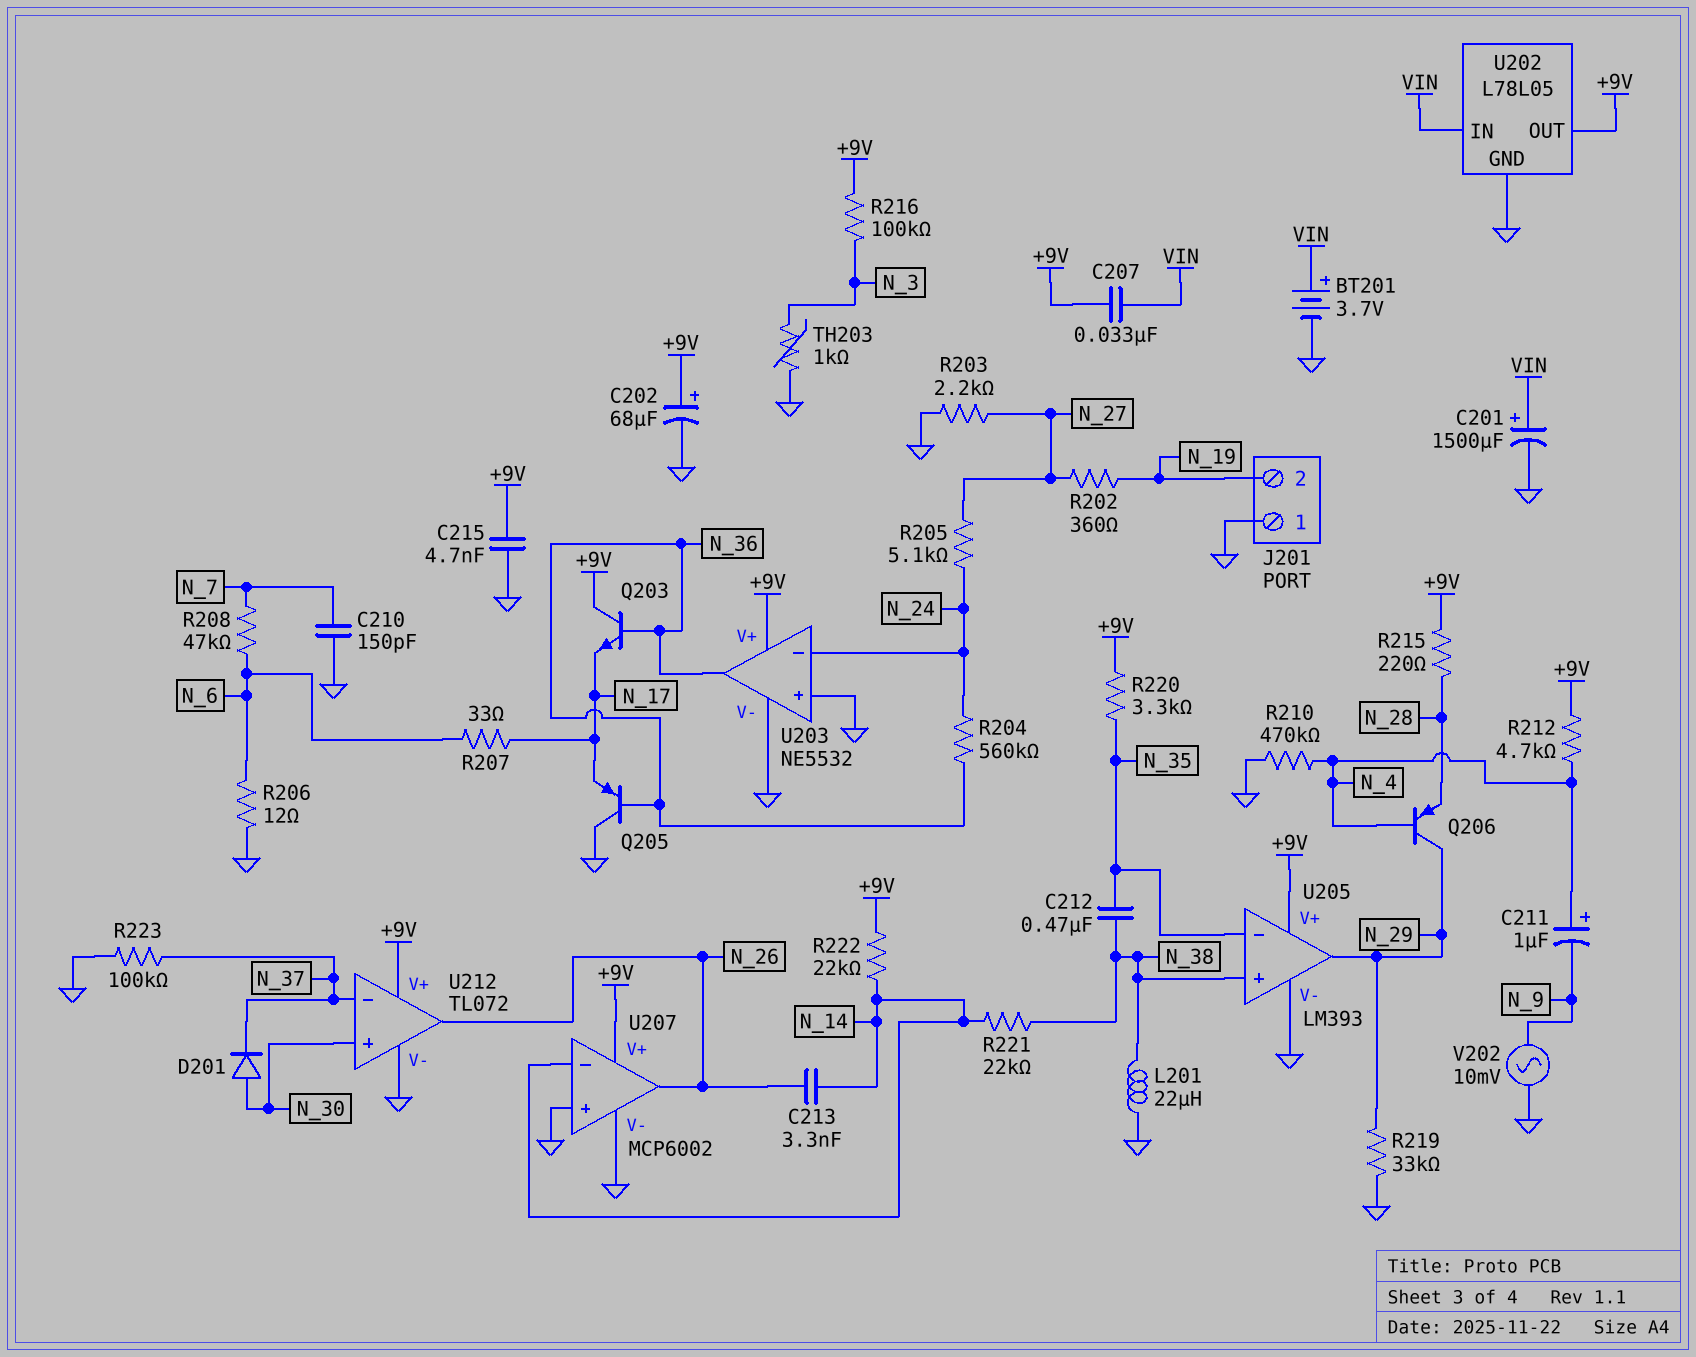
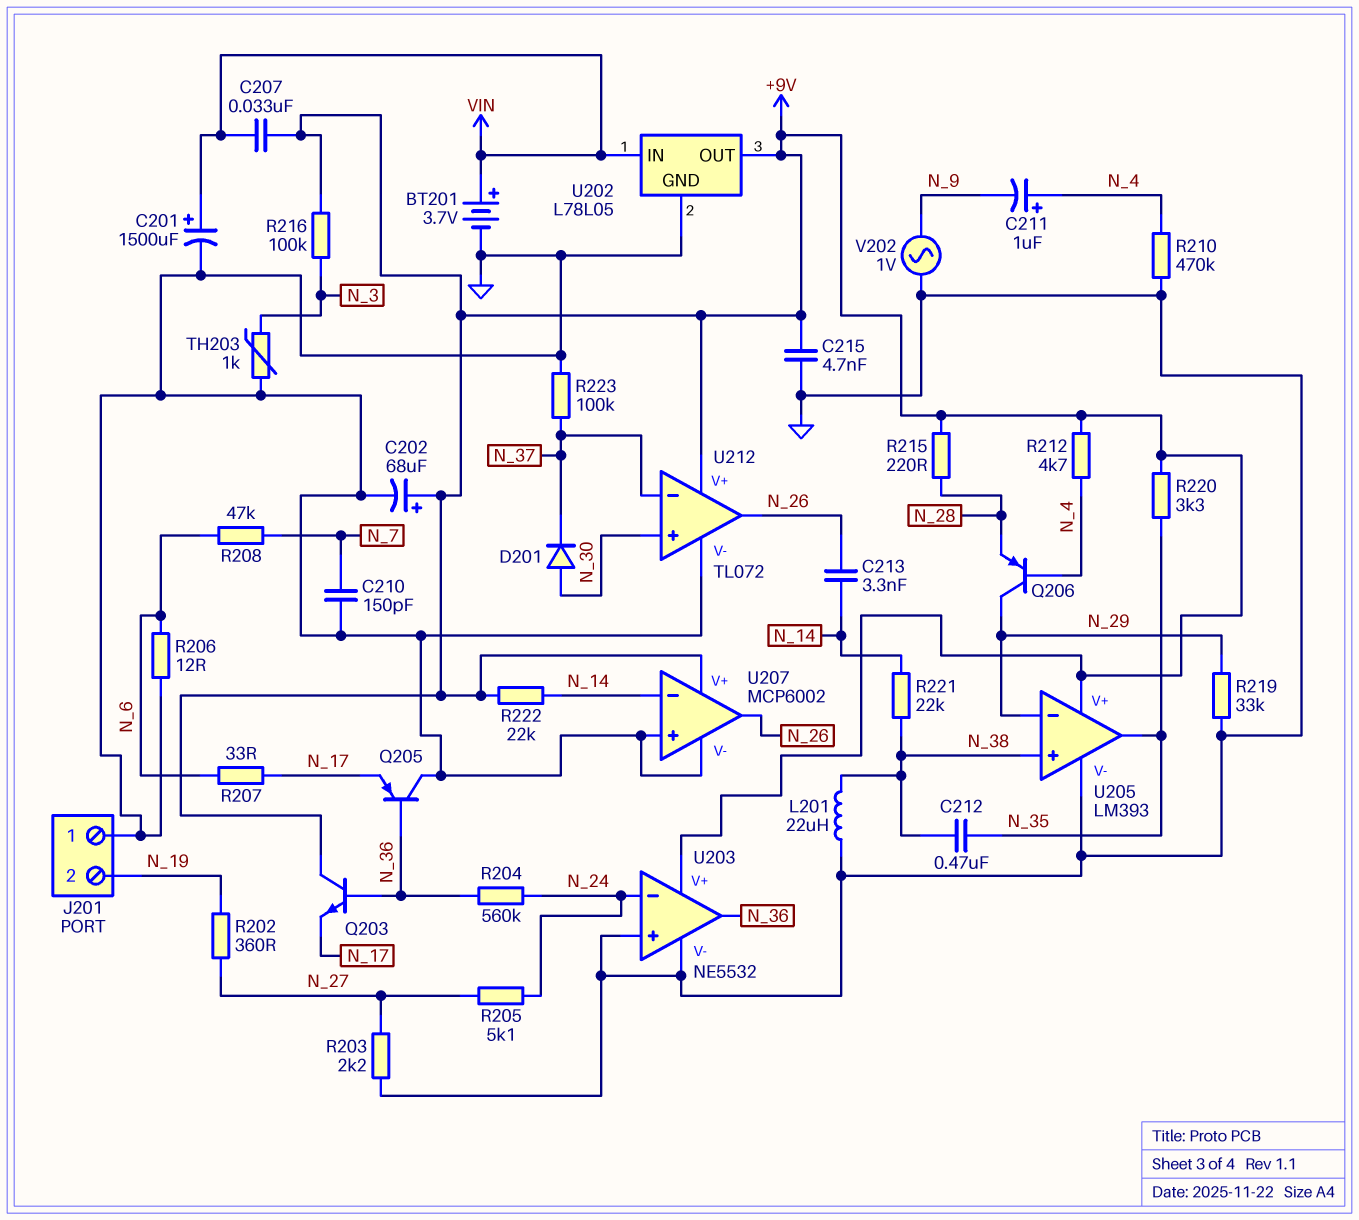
U205 pin in-: N_35 -> N_29
U205 pin out: N_29 -> N_35
V202: AC 10mV (GND, N_9) -> AC 1V (GND, N_9)

